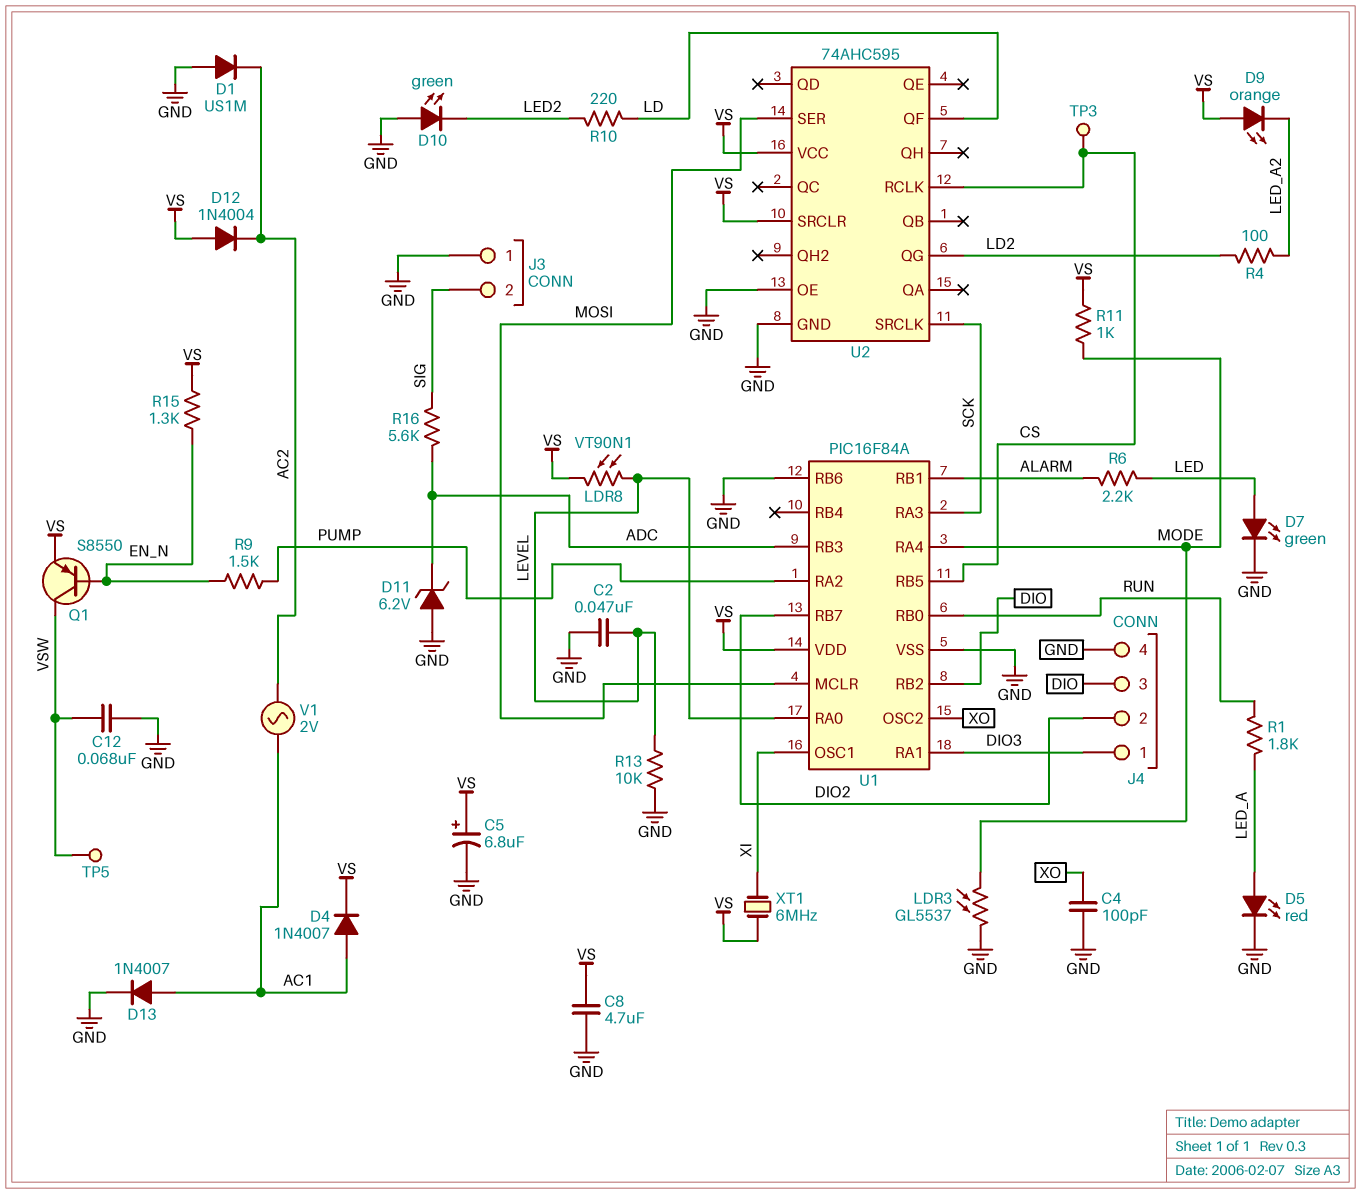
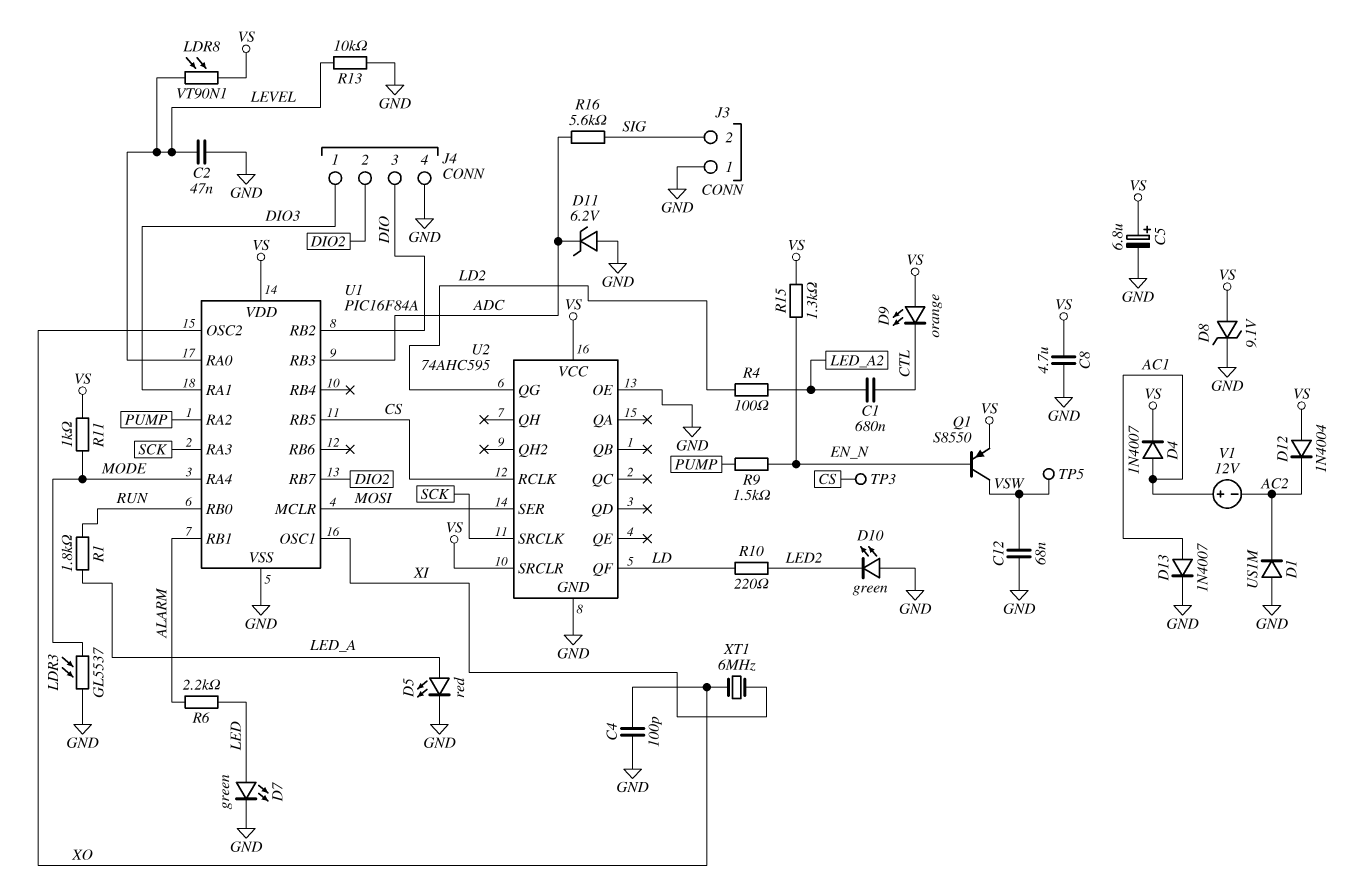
C1: none -> 680nF (CTL, LED_A2)
D8: none -> zener 9.1V (A VS, K GND)
D9: LED orange (A VS, K LED_A2) -> LED orange (A VS, K CTL)
U1 pin RB6: GND -> none
V1: AC 2V (AC1, AC2) -> 12V (plus AC1, minus AC2)
XT1: 6MHz (VS, XI) -> 6MHz (XI, XO)

